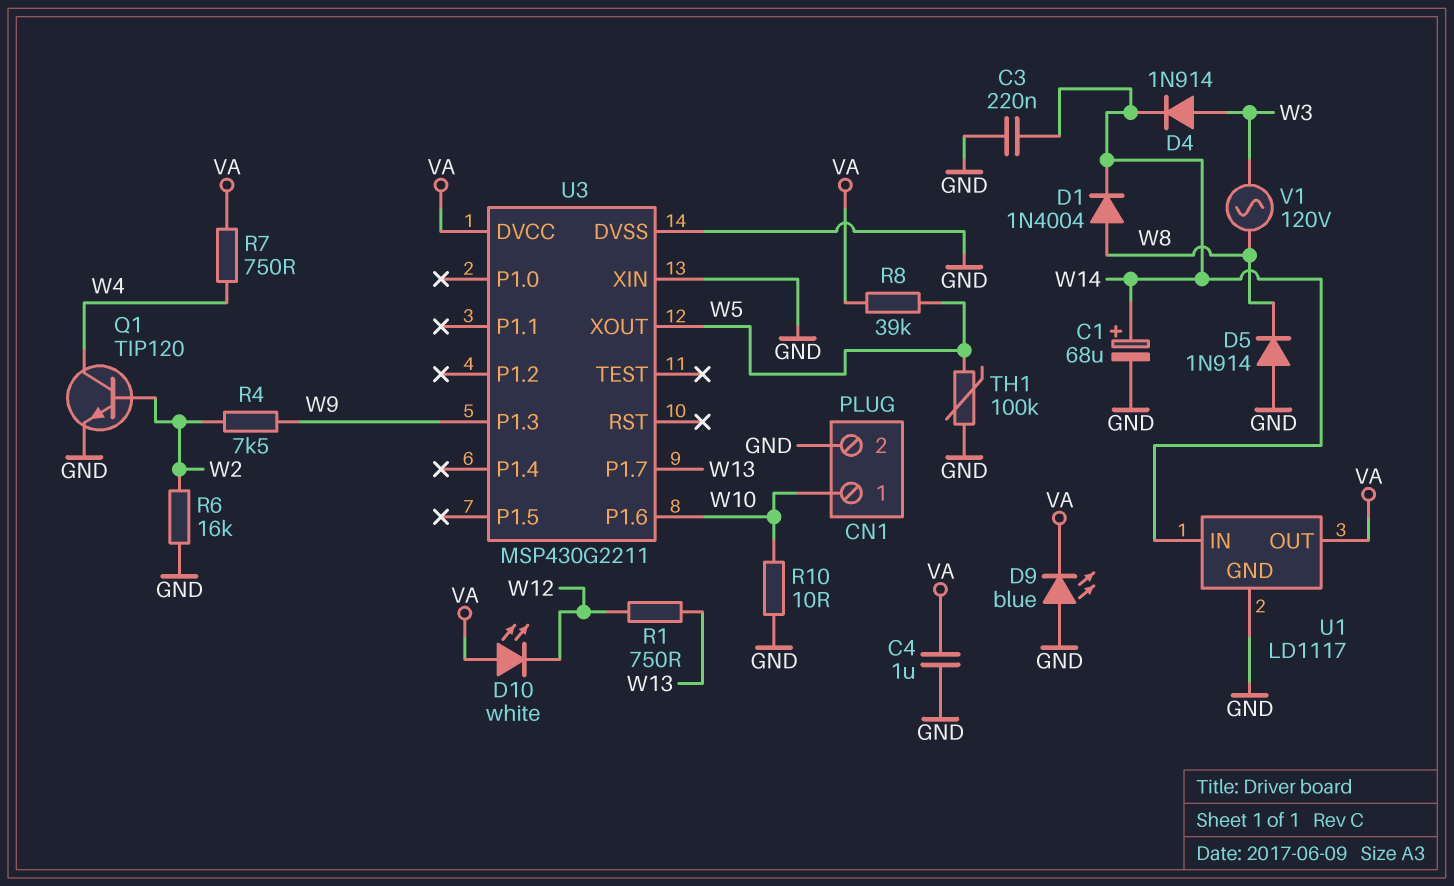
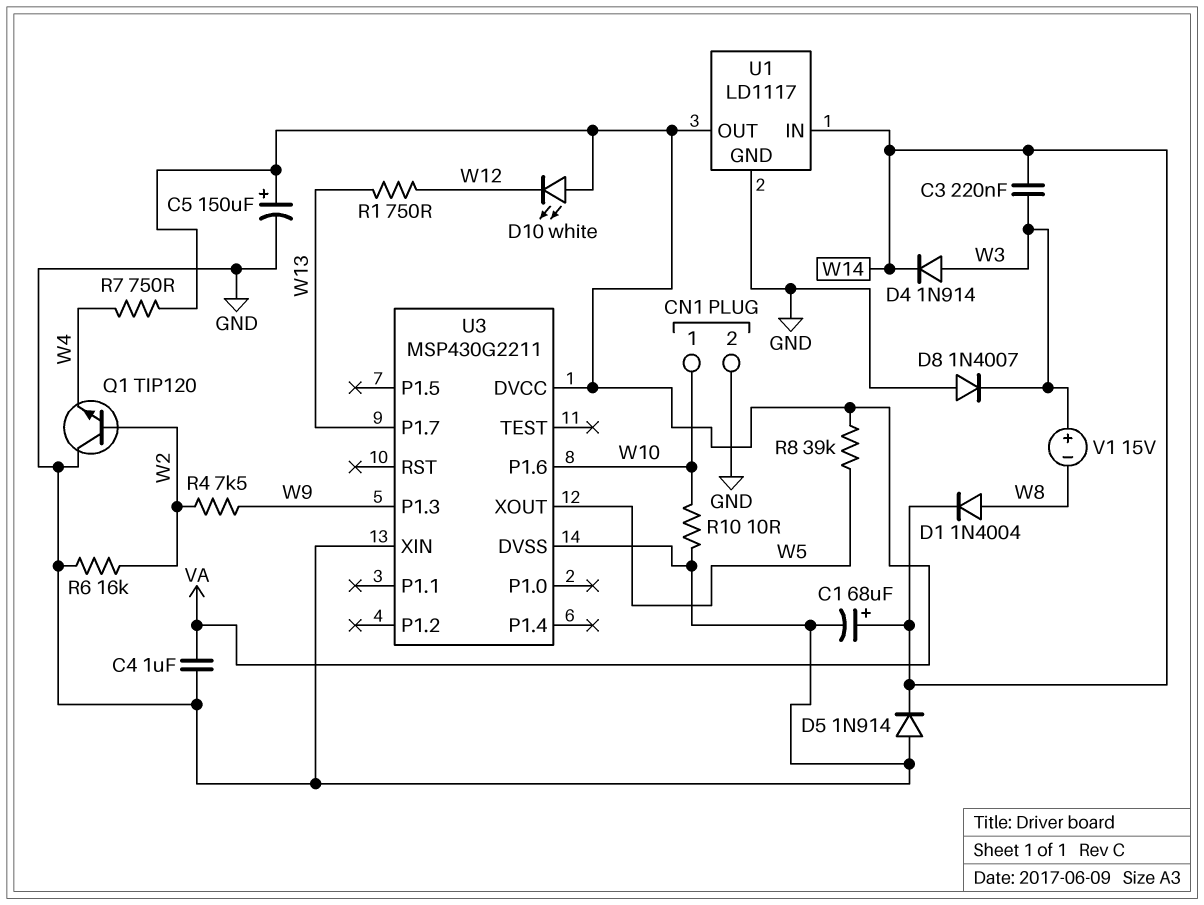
C3: 220nF (GND, W14) -> 220nF (W3, W14)
C5: none -> 150uF (plus VA, minus GND)
D5: diode 1N914 (A GND, K W8) -> diode 1N914 (A GND, K W14)
D8: none -> diode 1N4007 (A GND, K W3)
D9: LED blue (A GND, K VA) -> none
Q1: NPN TIP120 (B W2, C W4, E GND) -> NPN TIP120 (B W2, C GND, E W4)
TH1: 100k (GND, W5) -> none
V1: AC 120V (W3, W8) -> 15V (plus W3, minus W8)

